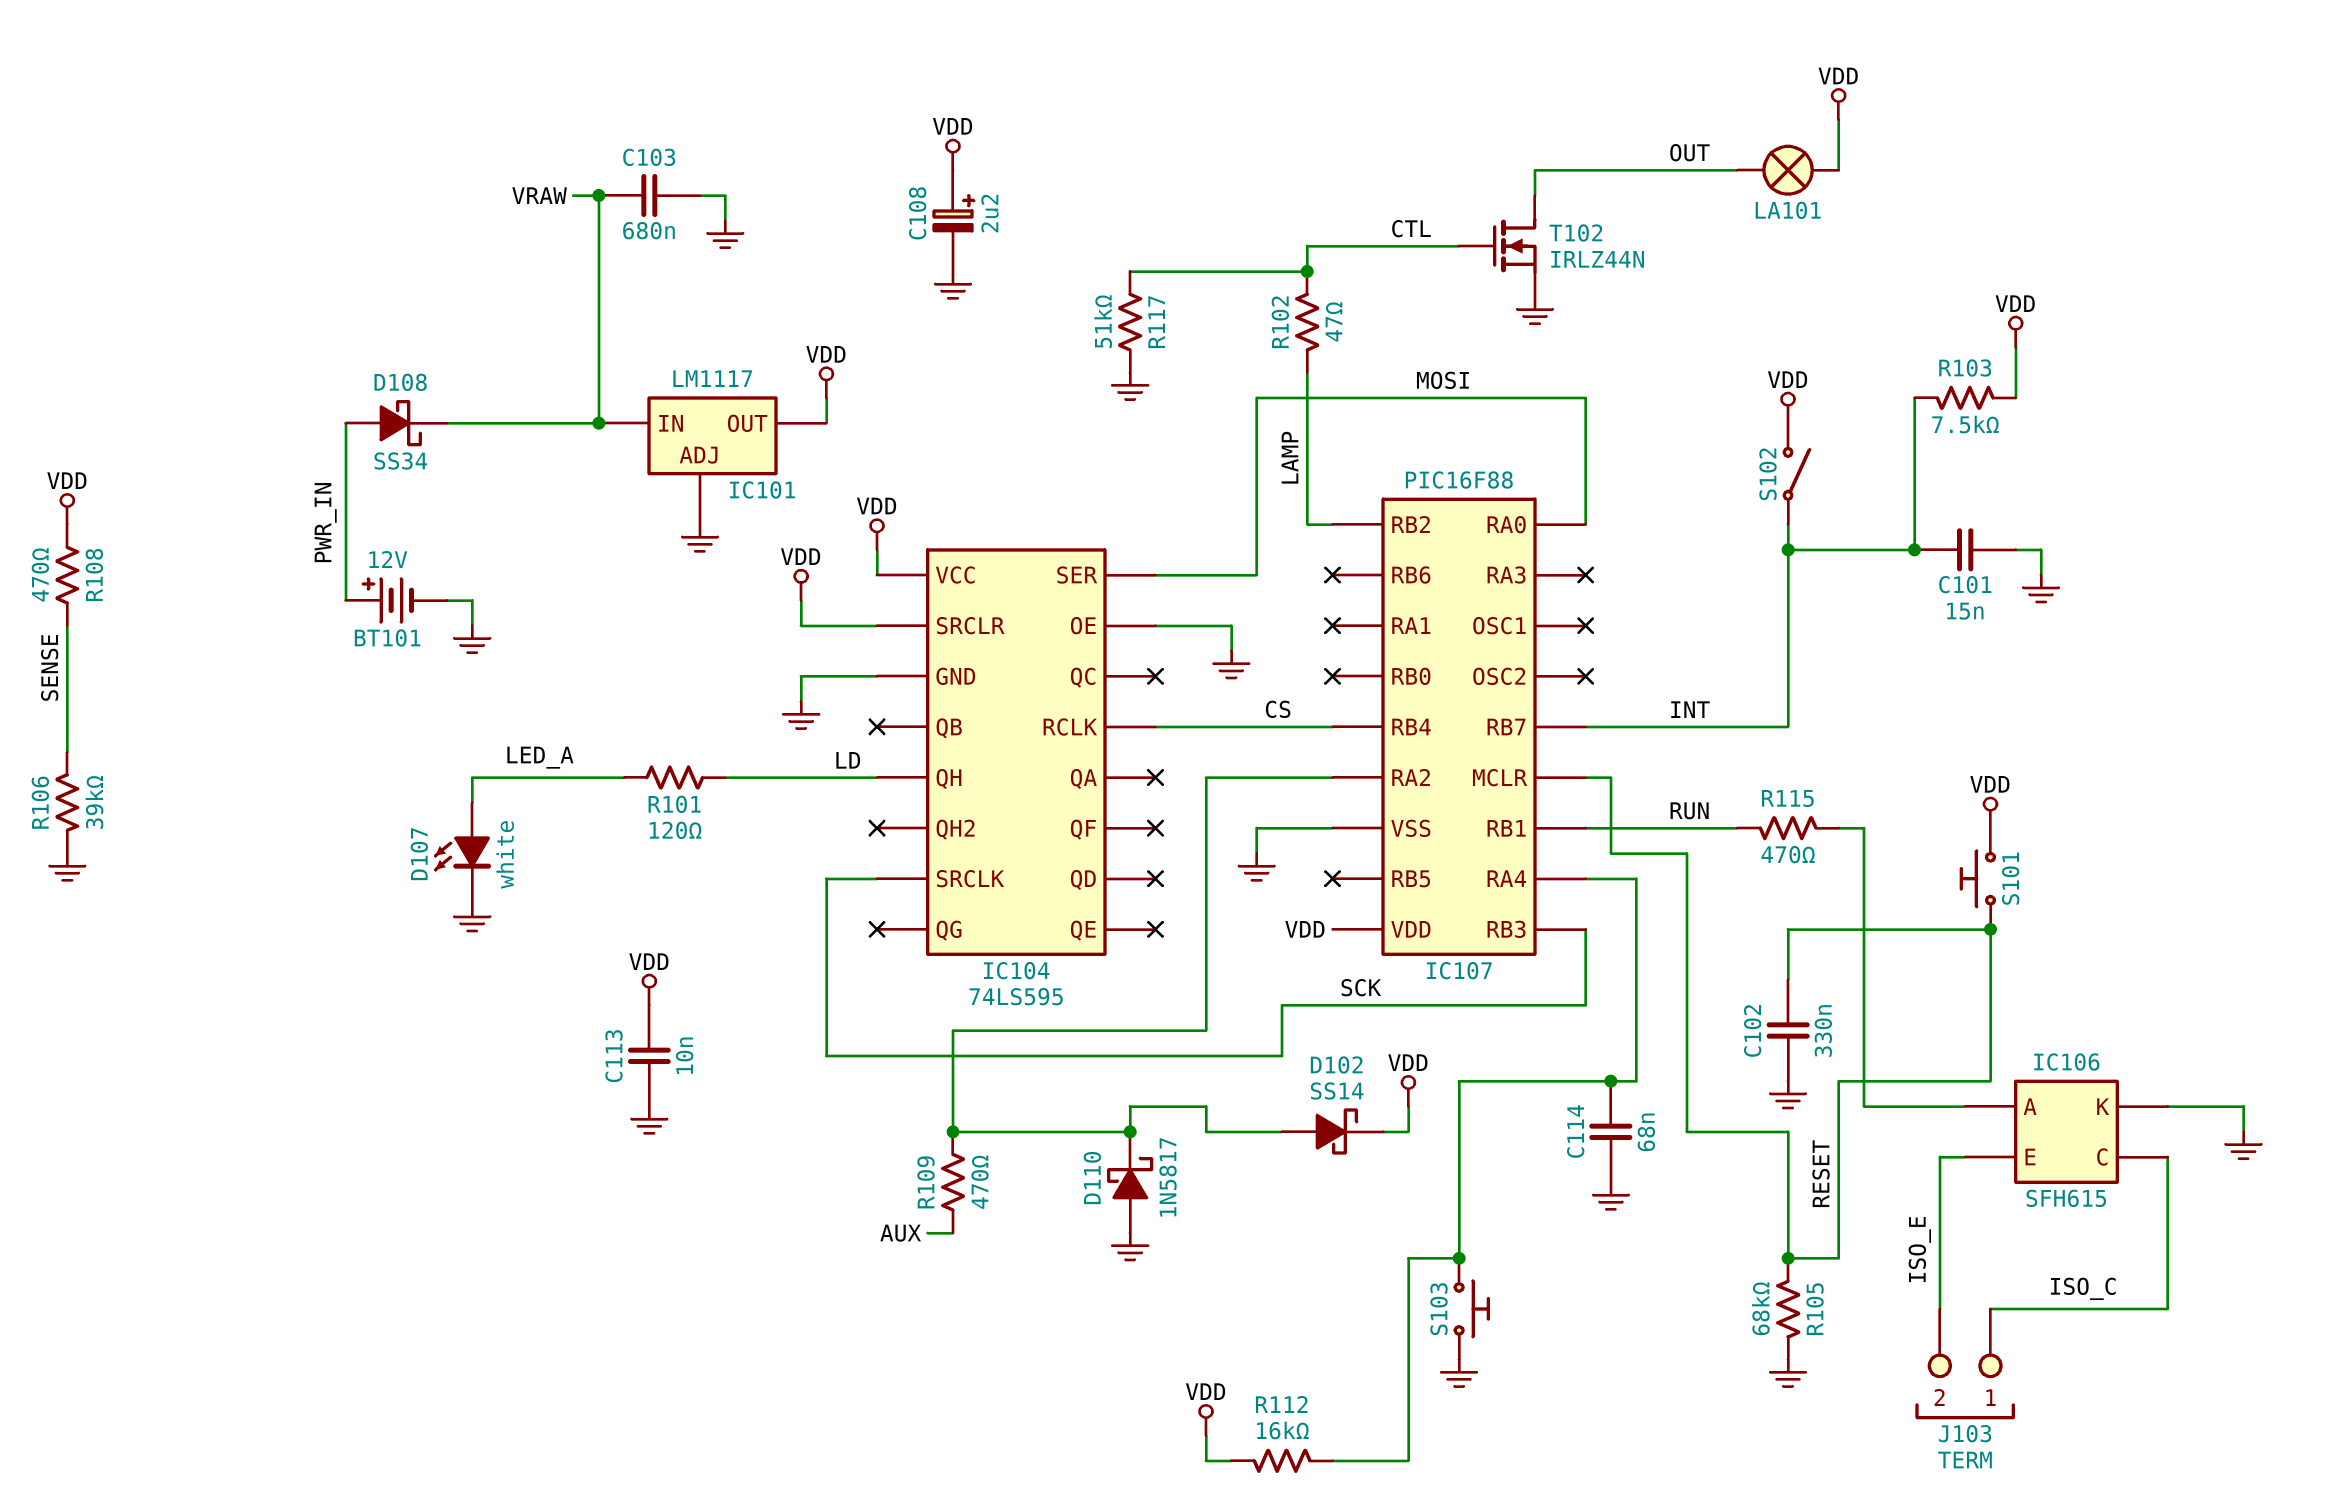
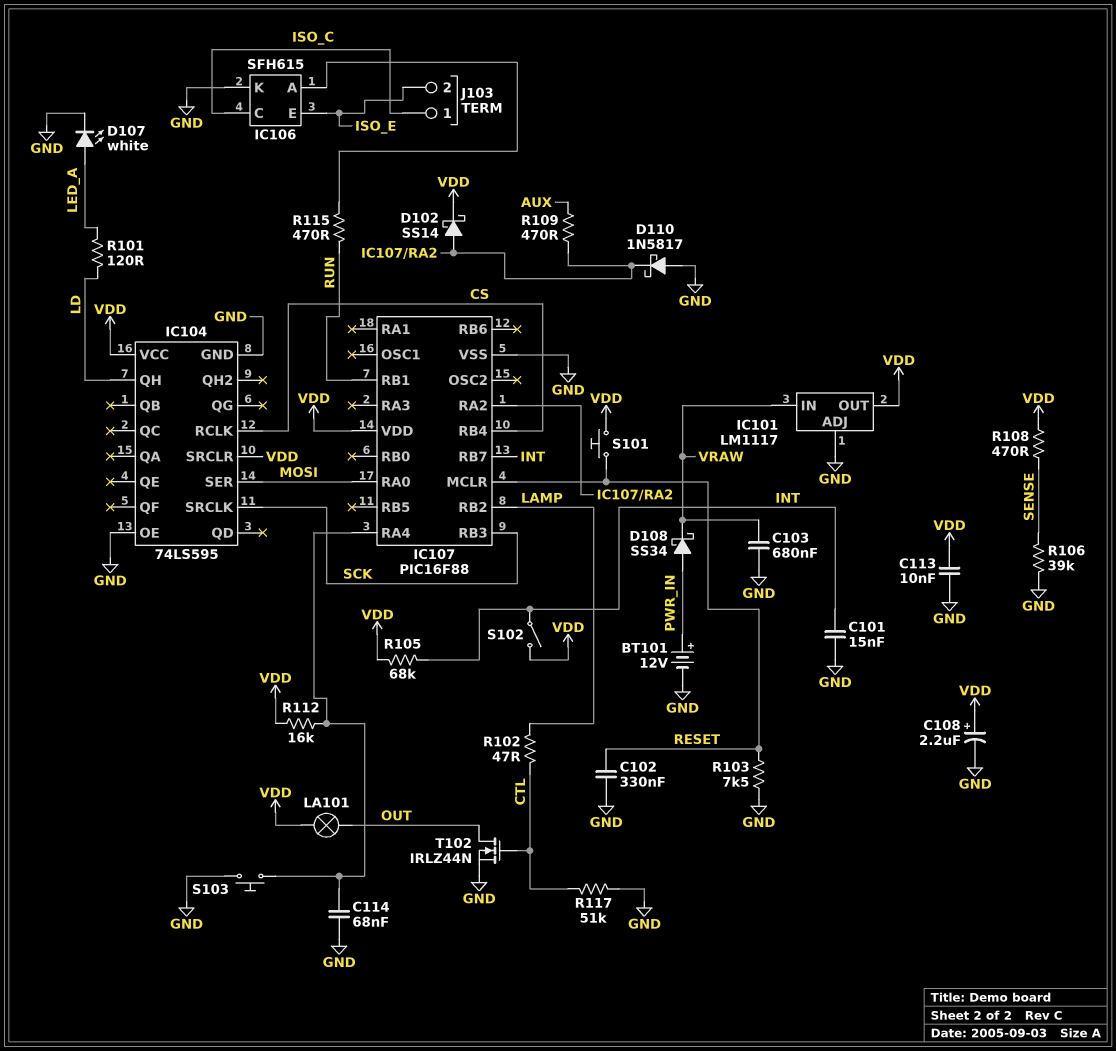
R103: 7.5k (INT, VDD) -> 7.5k (GND, RESET)
R105: 68k (GND, RESET) -> 68k (INT, VDD)

